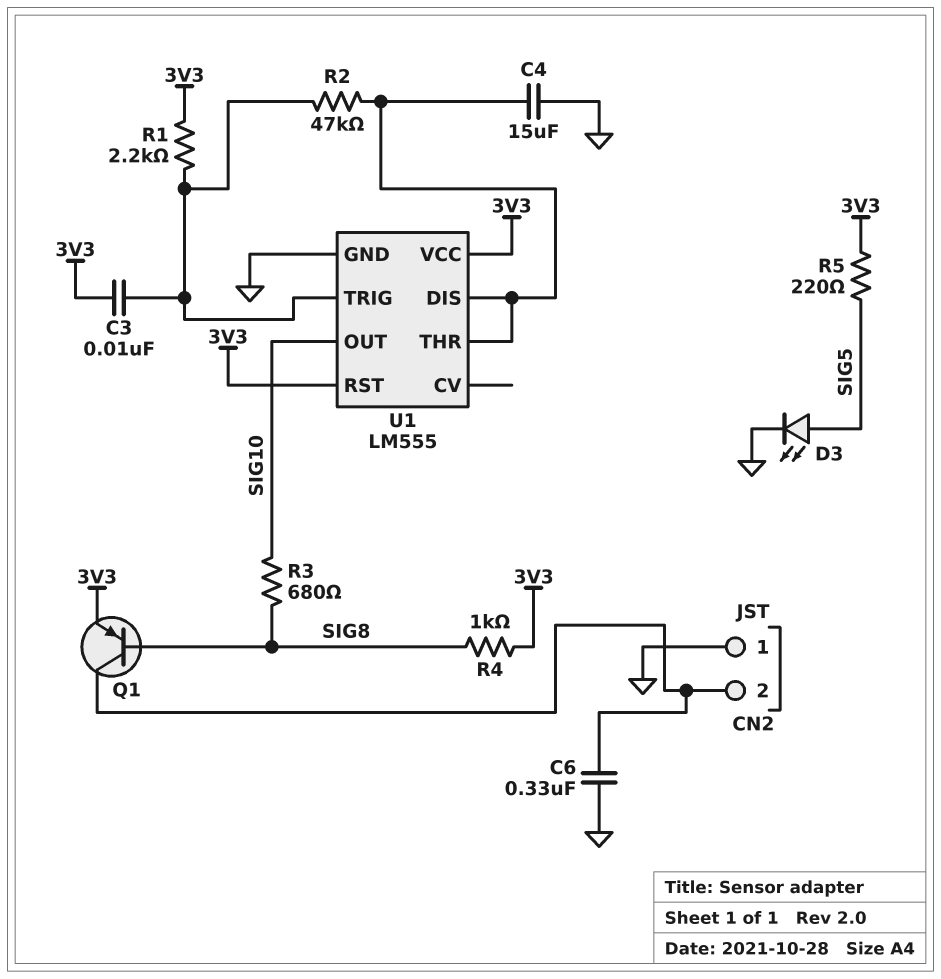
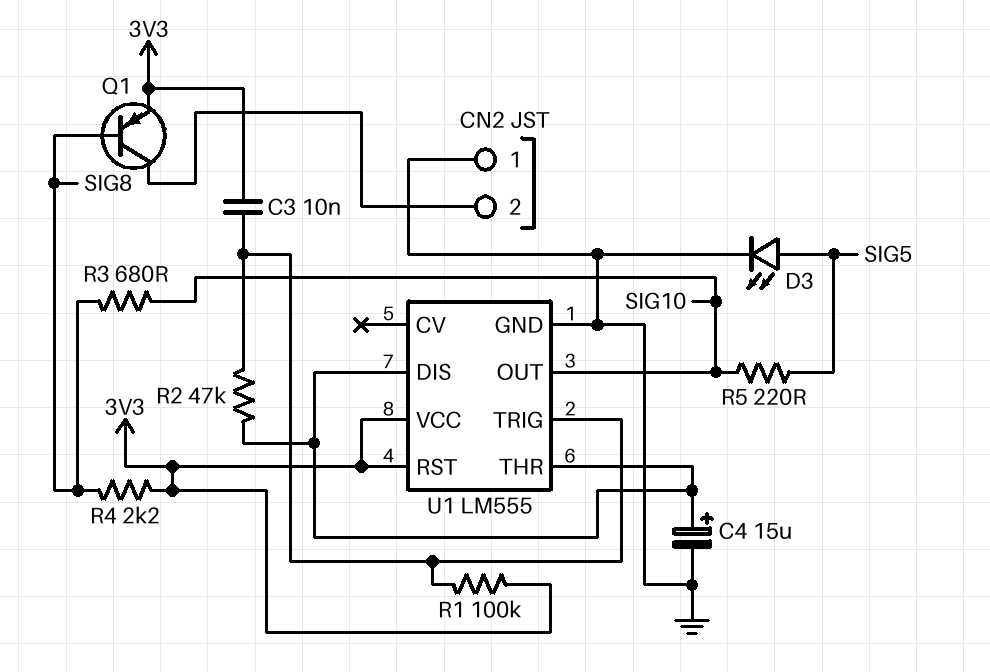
C4: 15uF (GND, U1/DIS) -> 15uF (plus U1/DIS, minus GND)
C6: 330nF (CN2/2, GND) -> none
R1: 2.2k (3V3, U1/TRIG) -> 100k (3V3, U1/TRIG)
R4: 1k (3V3, SIG8) -> 2.2k (3V3, SIG8)
R5: 220 (3V3, SIG5) -> 220 (SIG5, SIG10)

